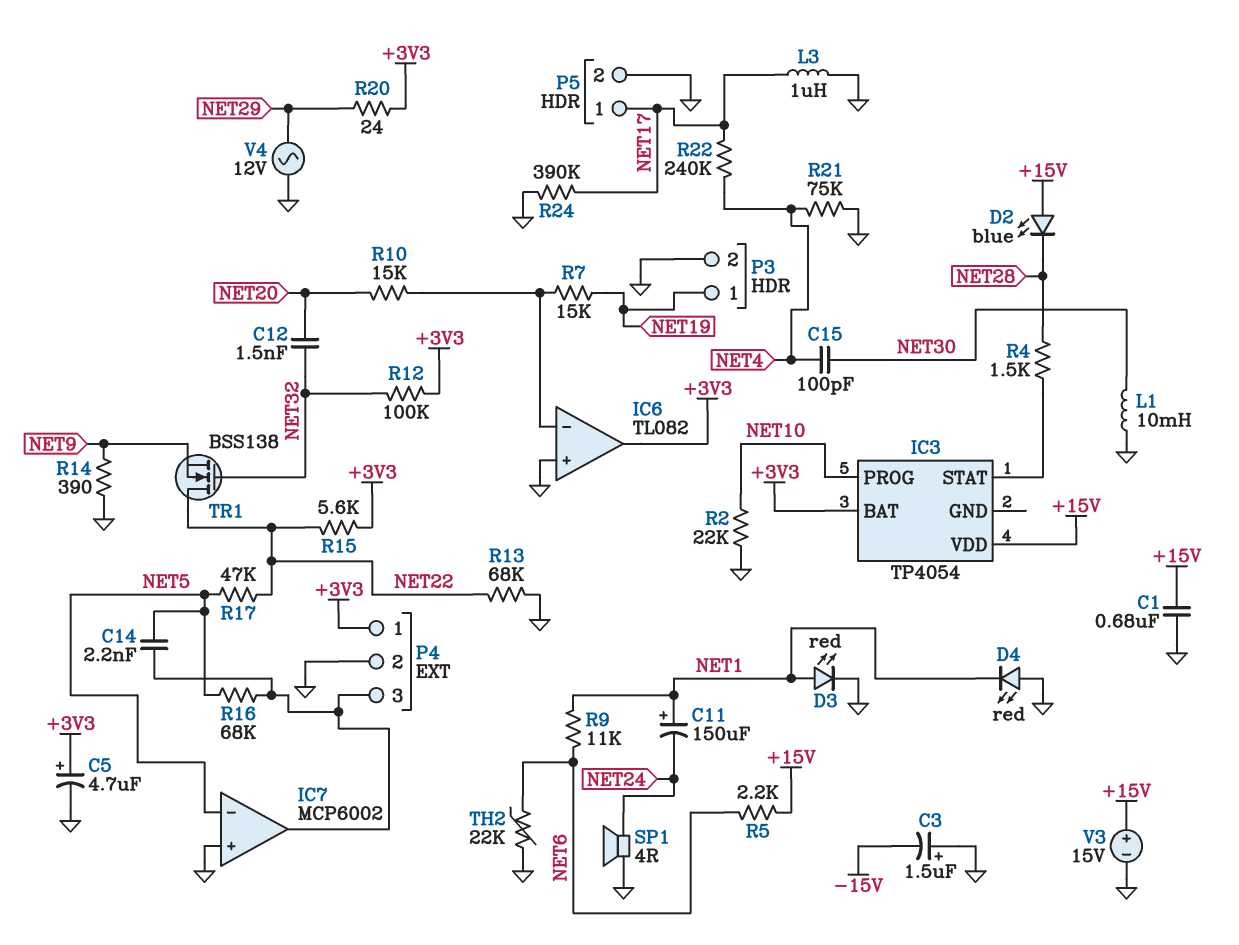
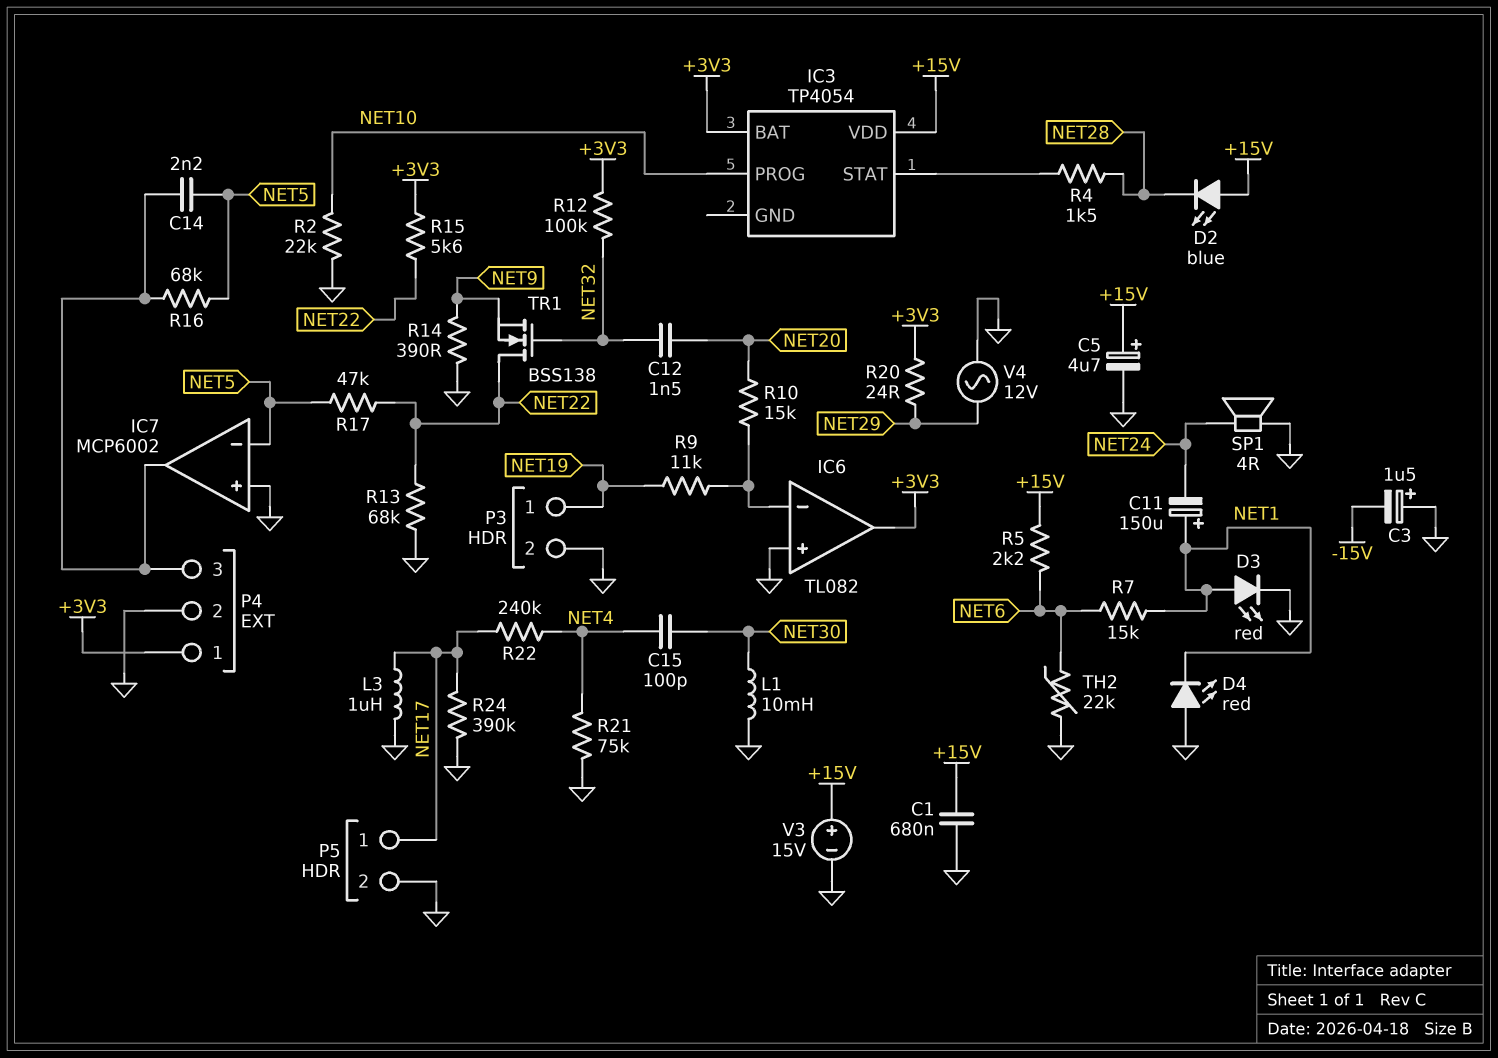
C5: 4.7uF (plus +3V3, minus GND) -> 4.7uF (plus +15V, minus GND)
R7: 15k (IC6/in-, NET19) -> 15k (NET1, NET6)
R9: 11k (NET1, NET6) -> 11k (IC6/in-, NET19)

